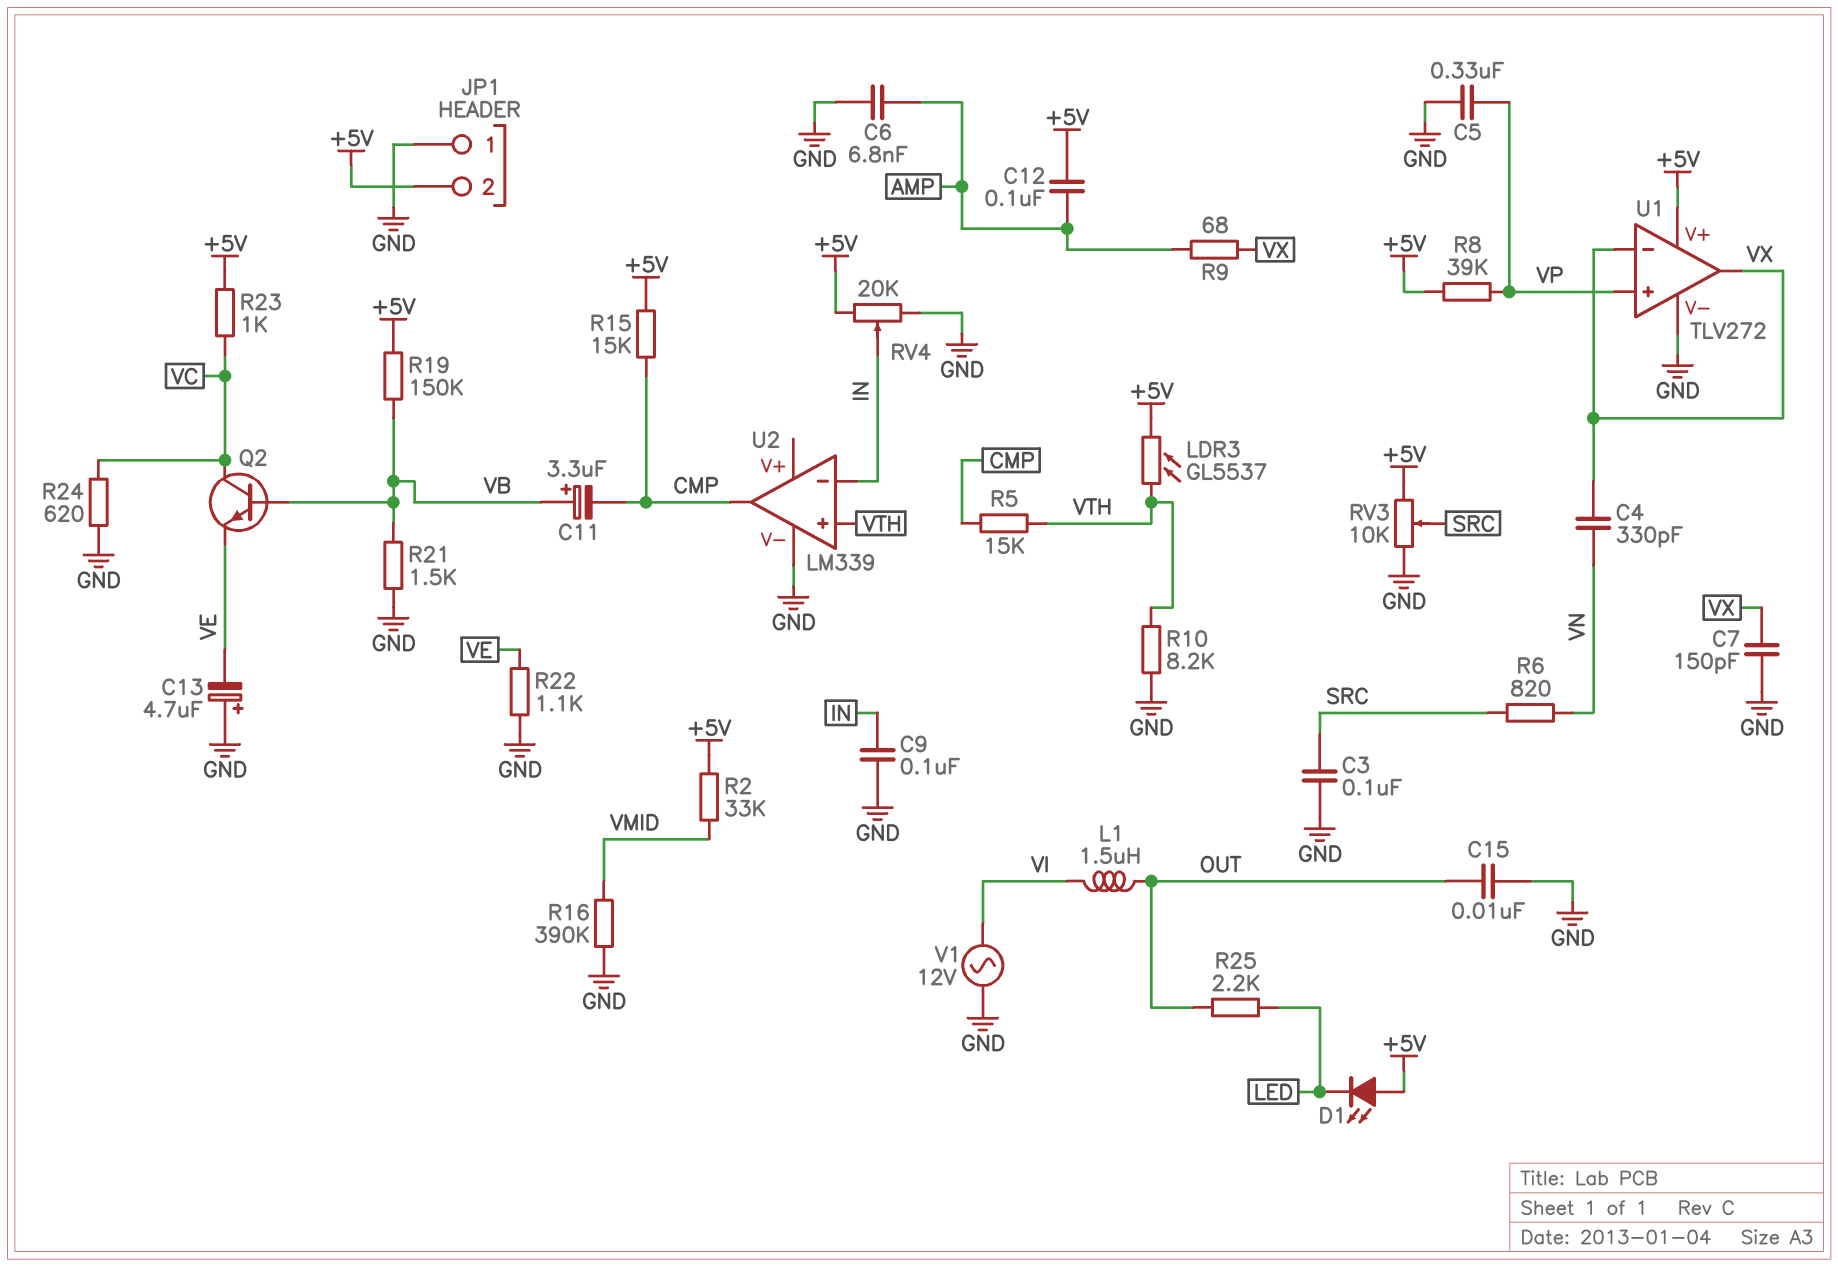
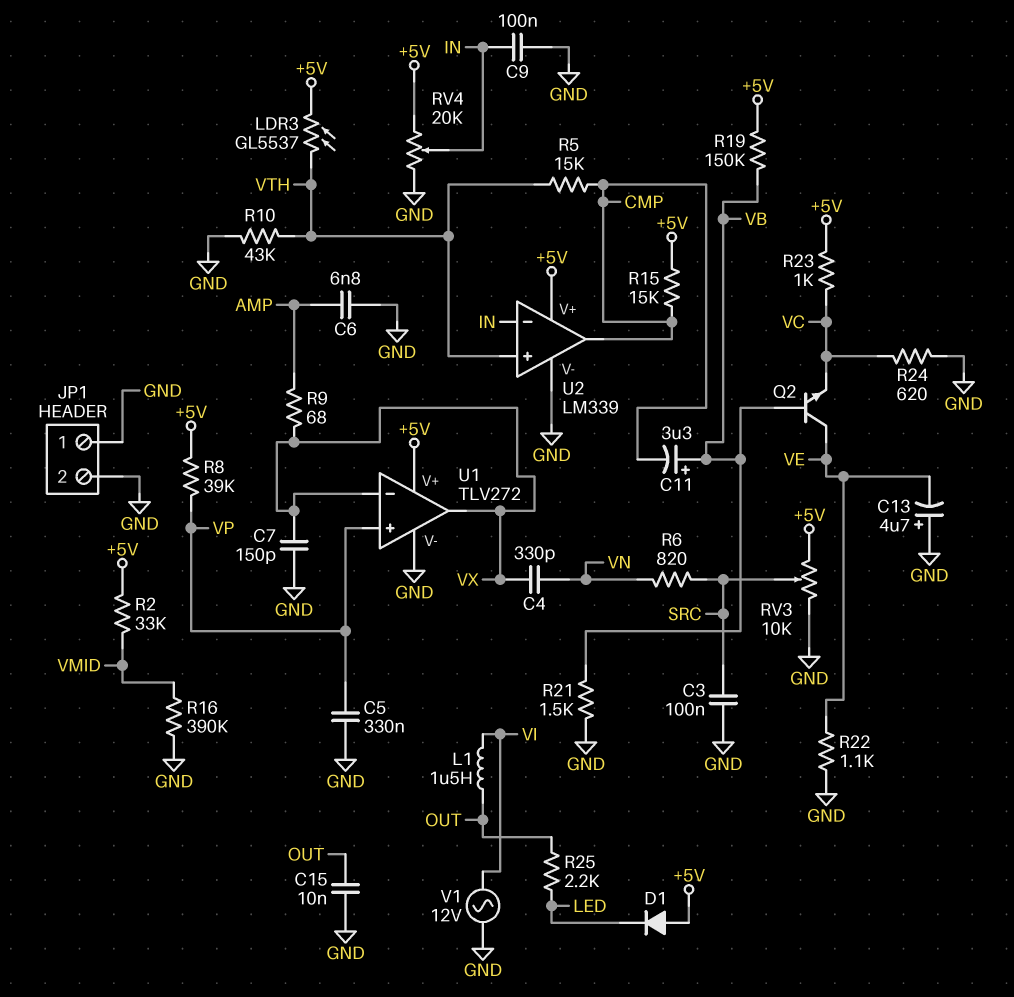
C12: 100nF (+5V, AMP) -> none
D1: LED (A +5V, K LED) -> diode (A +5V, K LED)
JP1 pin 2: +5V -> GND
Q2: NPN (B VB, C VC, E VE) -> NPN (B VB, C VE, E VC)
R10: 8.2k (GND, VTH) -> 43k (GND, VTH)
U2 pin V+: none -> +5V

